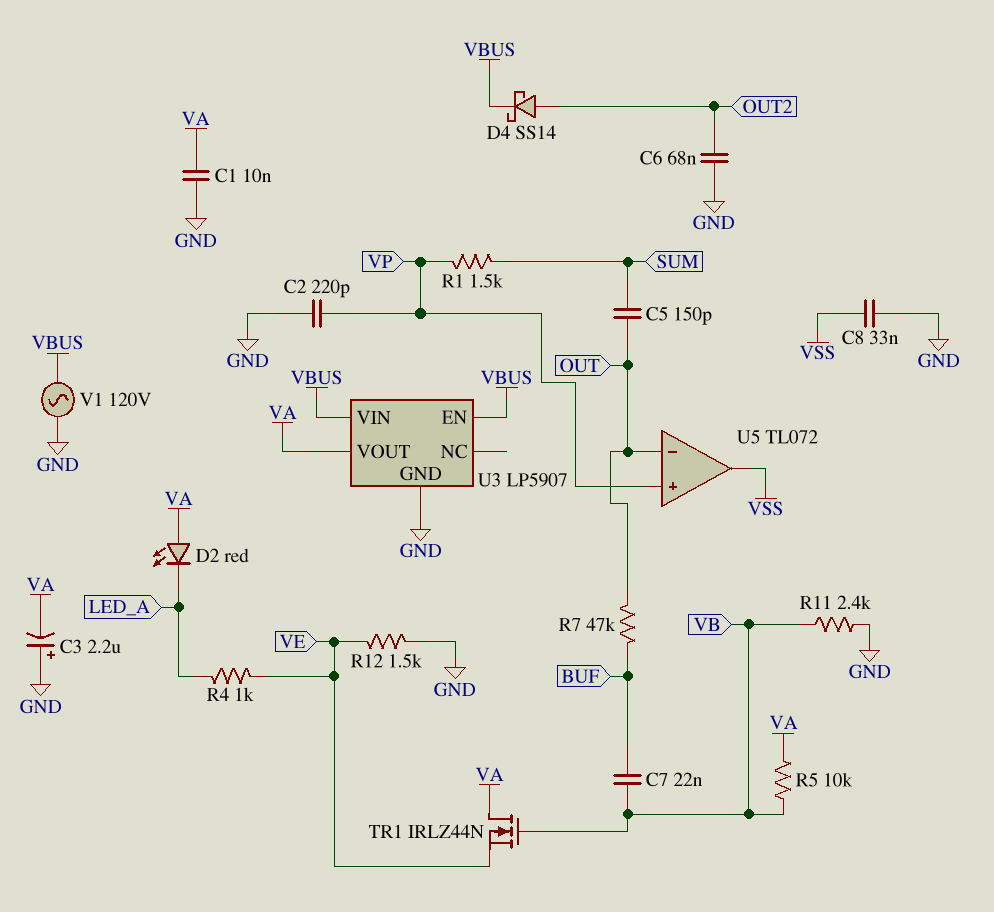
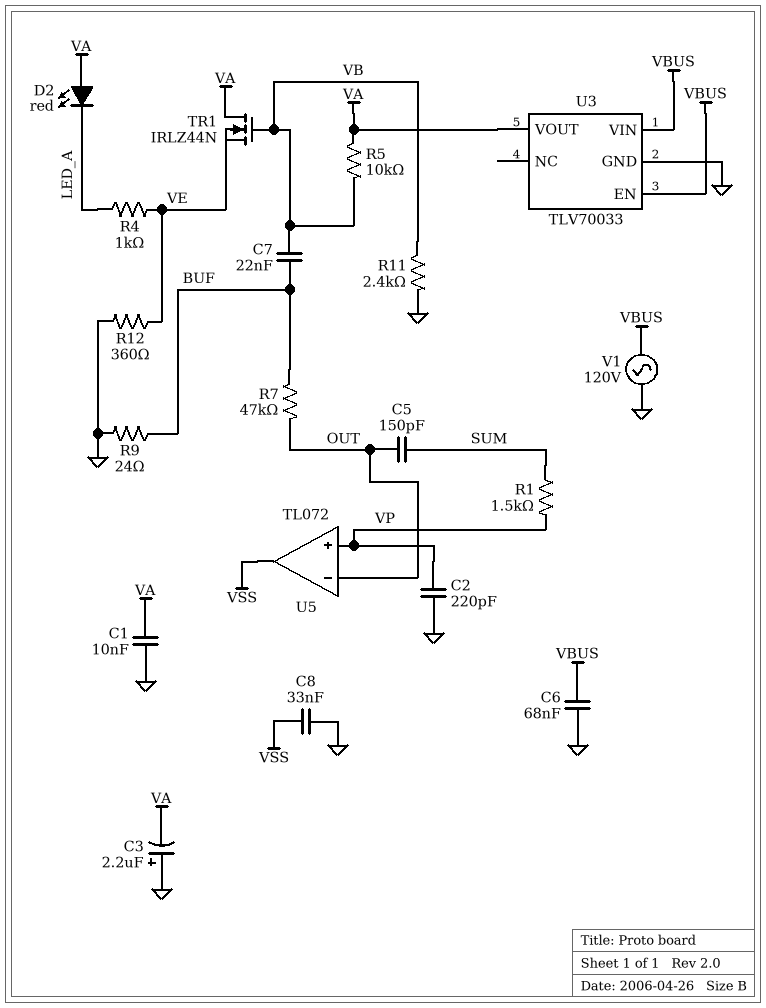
C6: 68nF (GND, OUT2) -> 68nF (GND, VBUS)
D4: schottky SS14 (A OUT2, K VBUS) -> none
R9: none -> 24 (BUF, GND)
R12: 1.5k (GND, VE) -> 360 (GND, VE)
U3: LP5907 -> TLV70033

